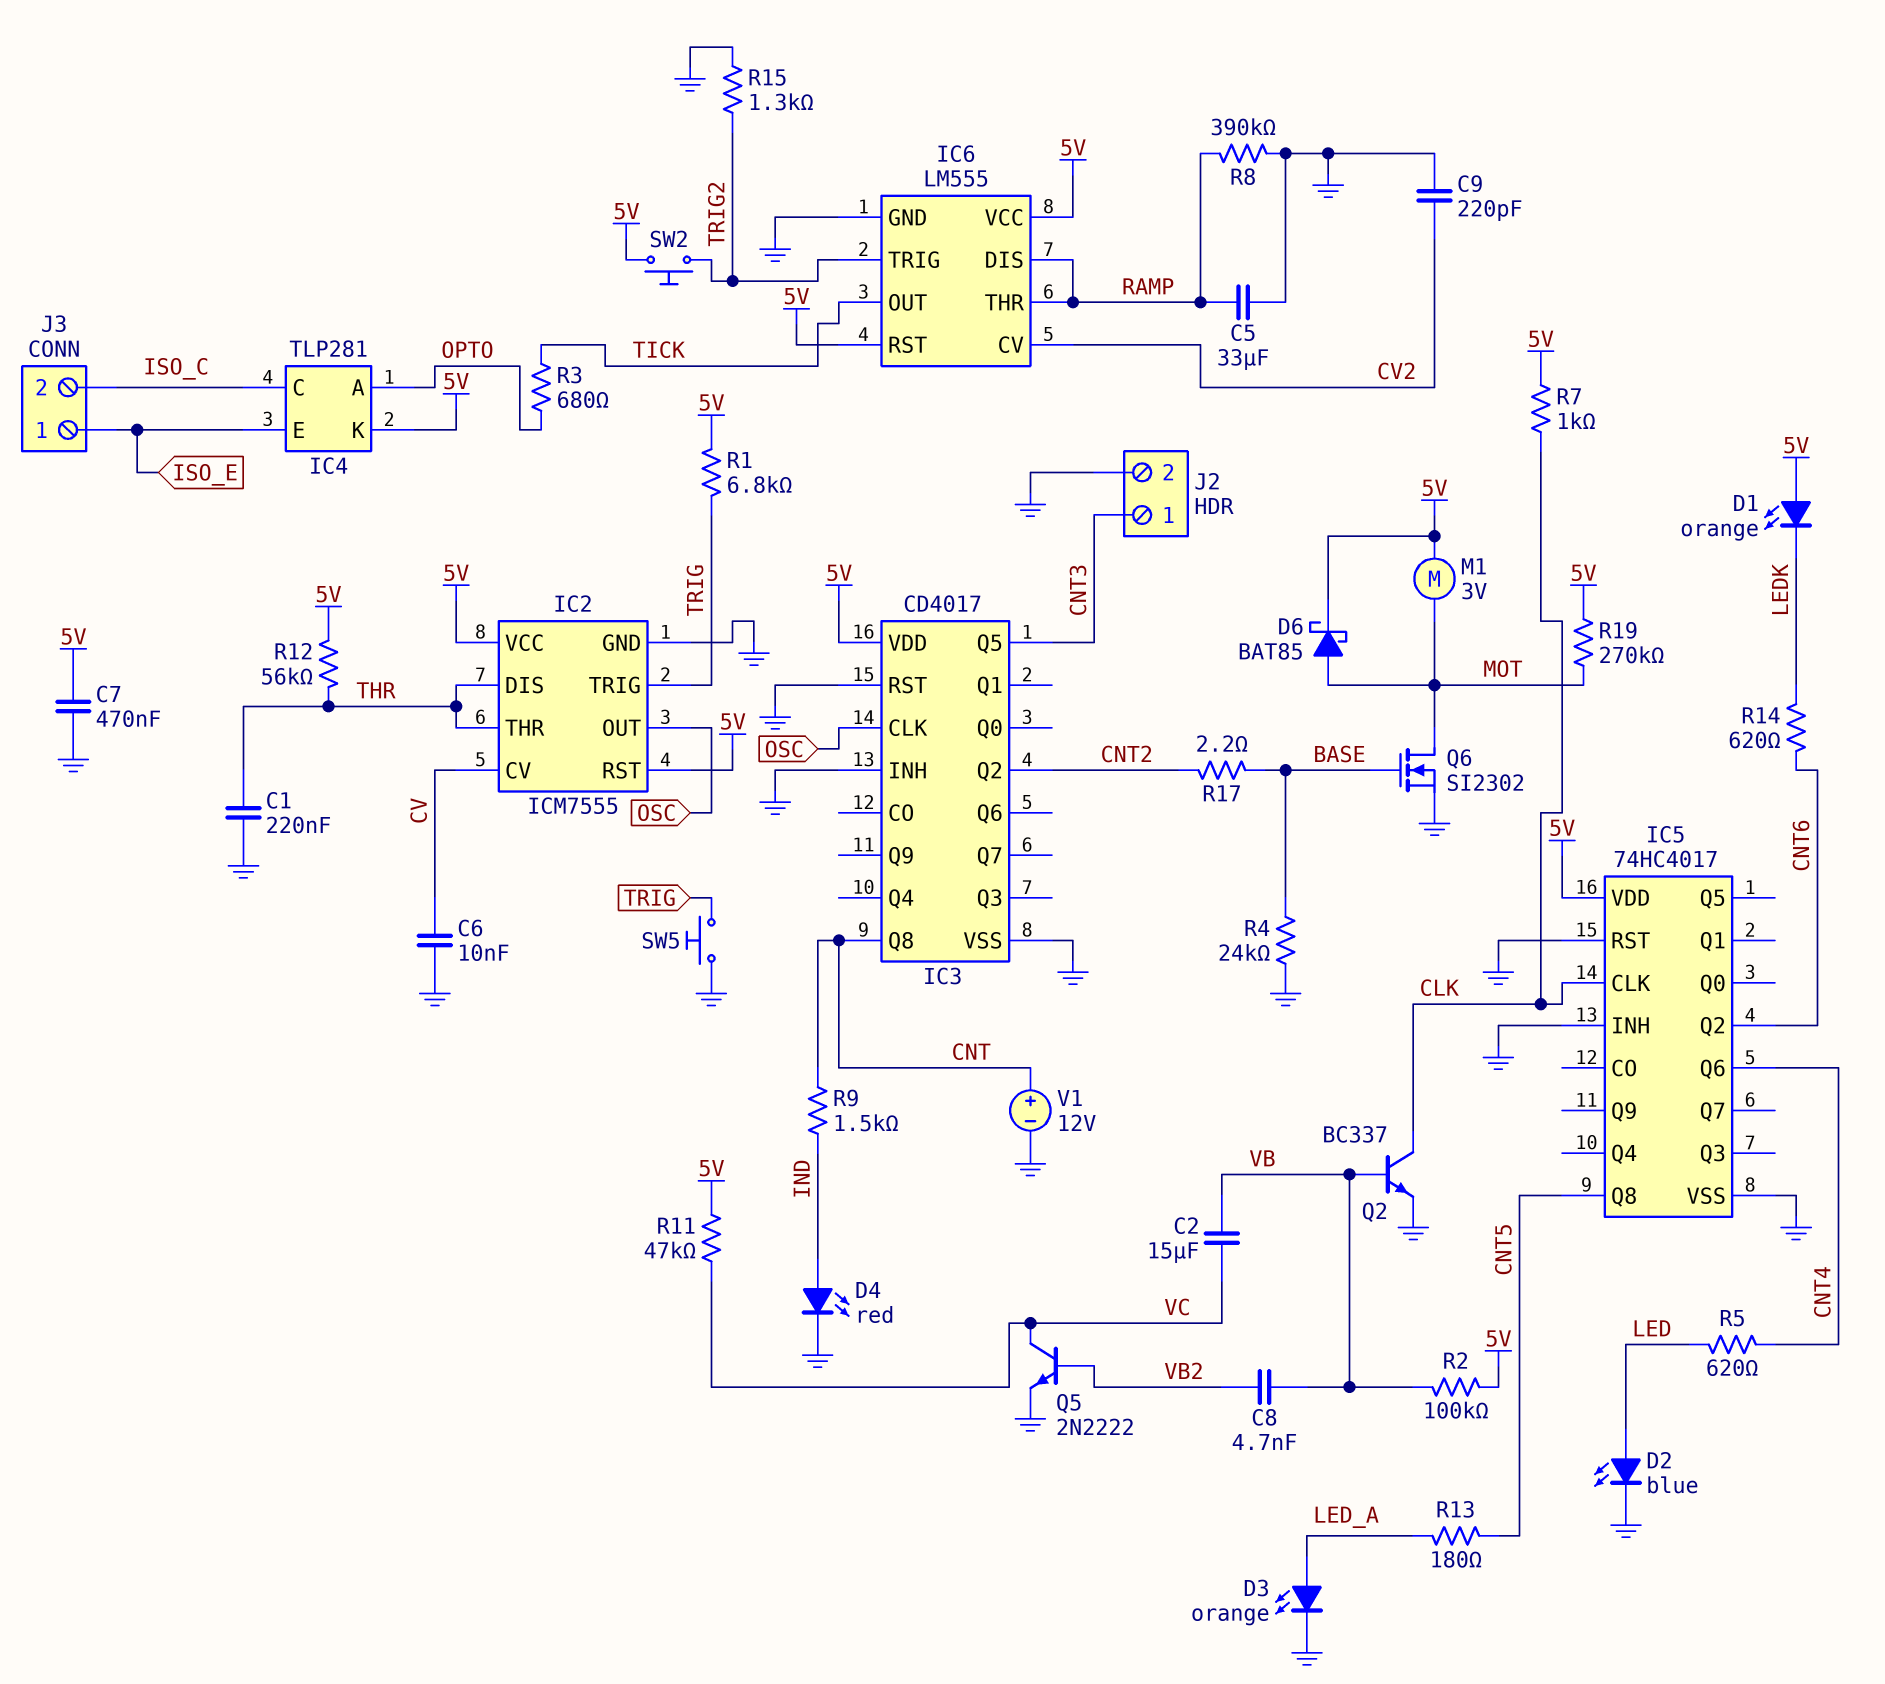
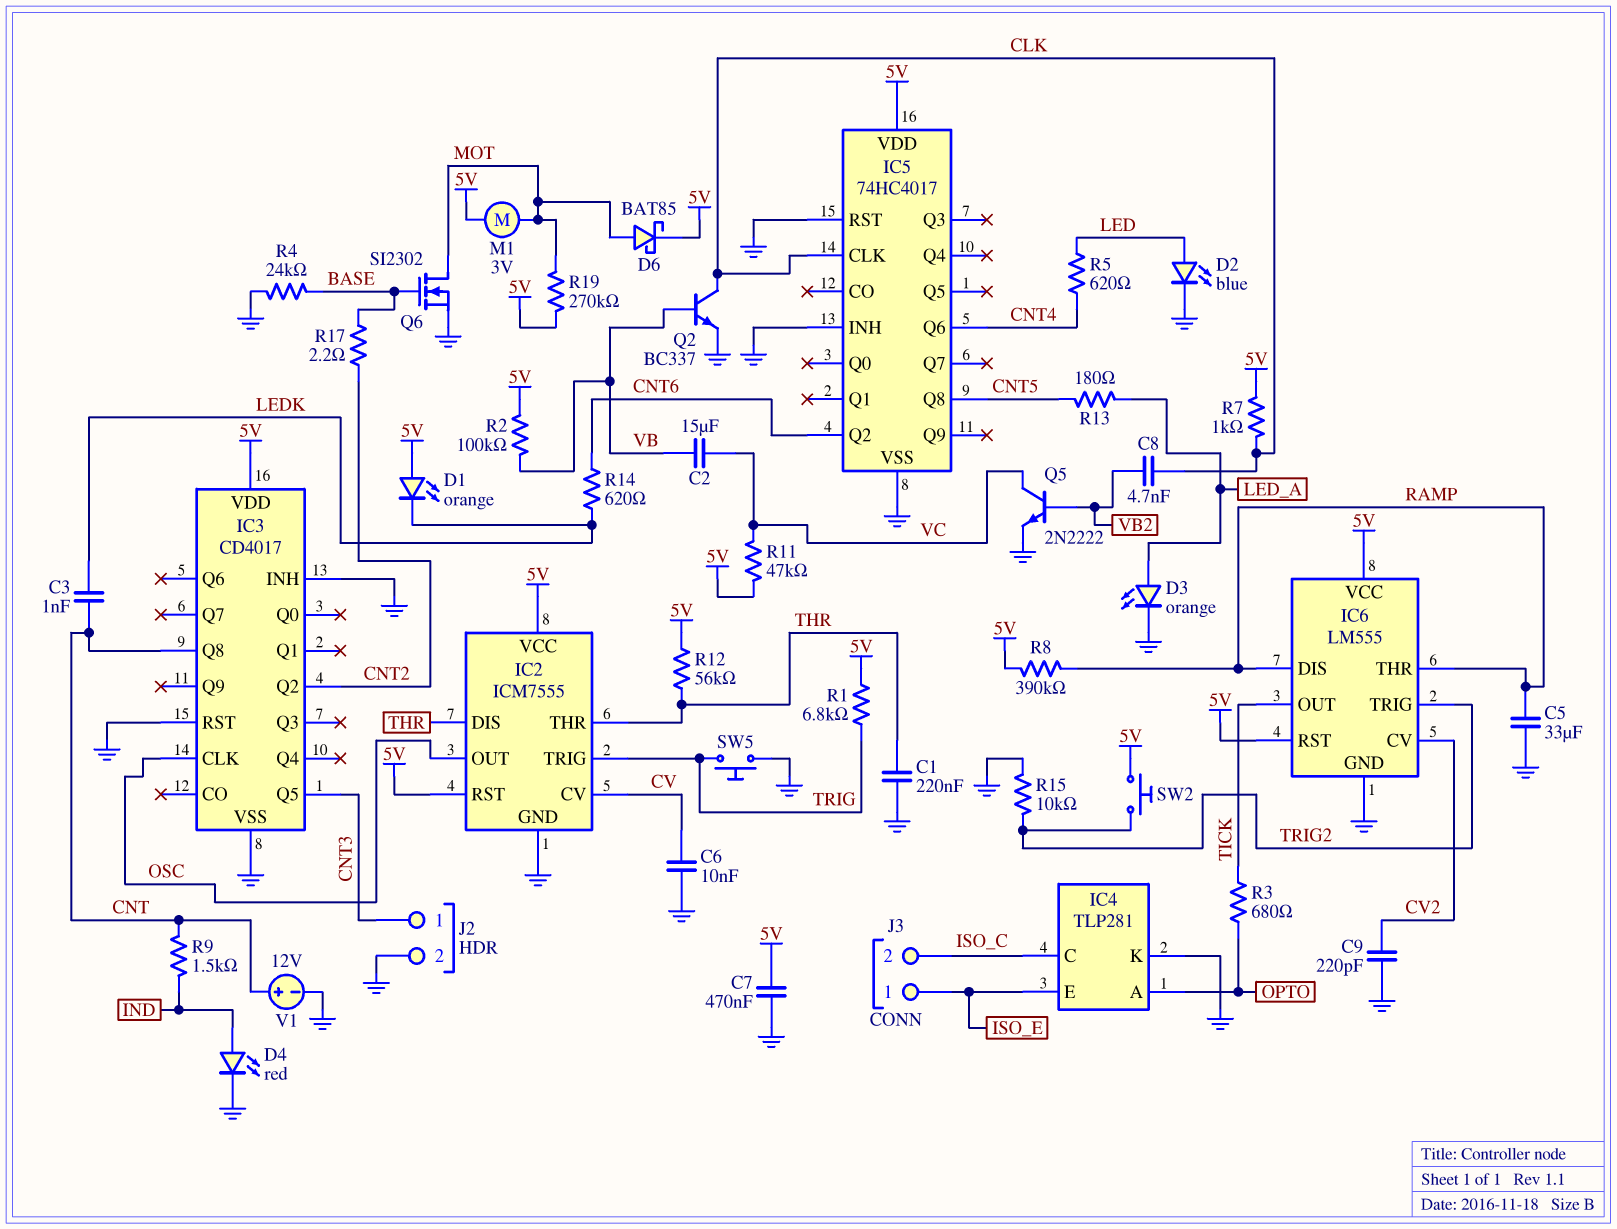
C3: none -> 1nF (CNT, LEDK)
C8: 4.7nF (VB, VB2) -> 4.7nF (CLK, VB2)
IC4 pin K: 5V -> GND
R8: 390k (GND, RAMP) -> 390k (5V, RAMP)
R15: 1.3k (GND, TRIG2) -> 10k (GND, TRIG2)

